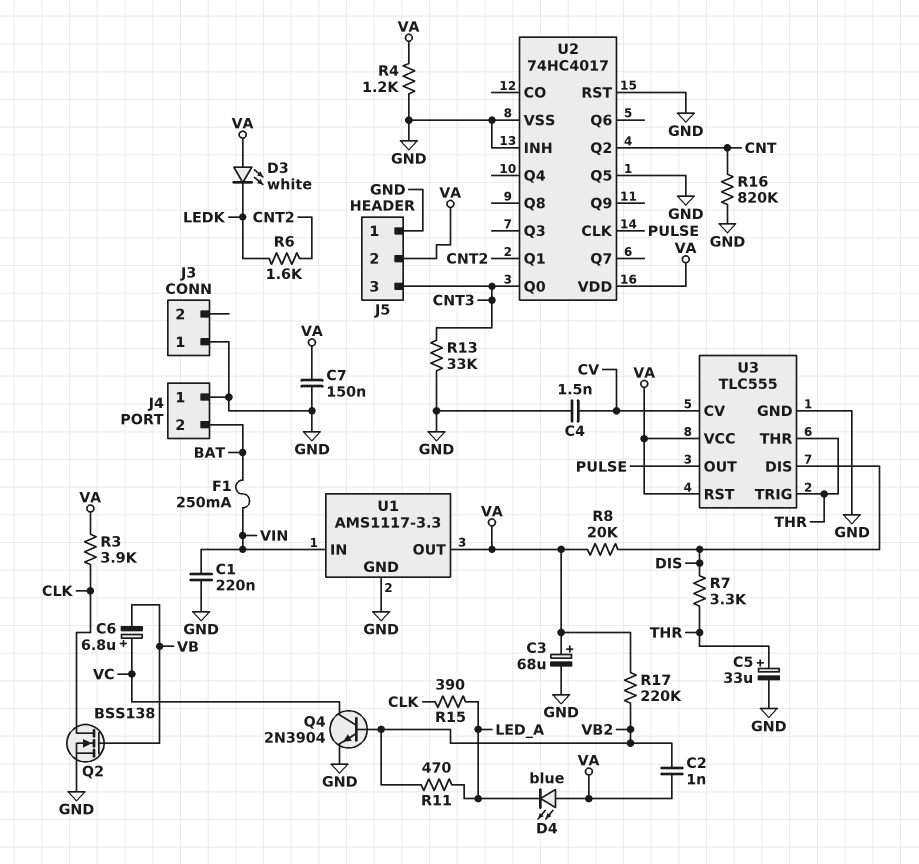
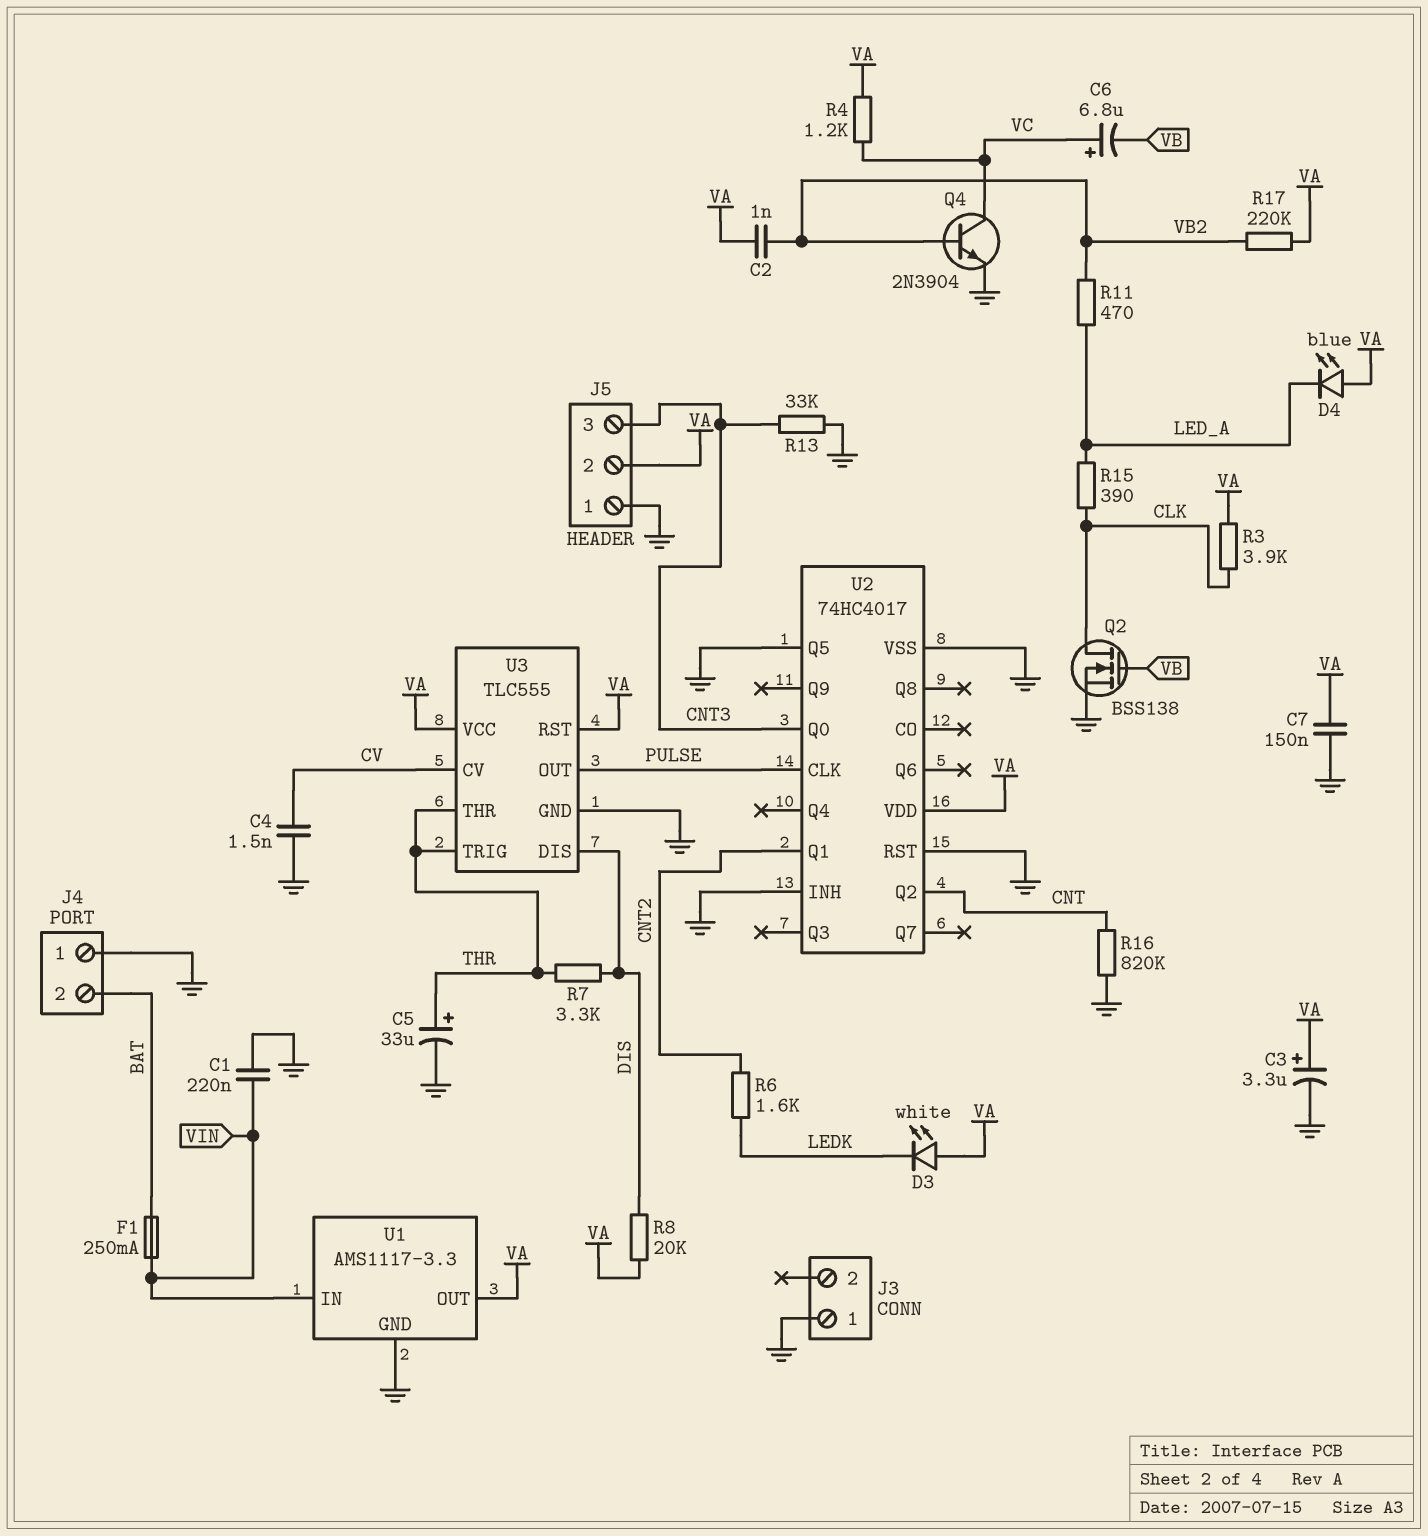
C3: 68uF (plus VA, minus GND) -> 3.3uF (plus VA, minus GND)
R4: 1.2k (GND, VA) -> 1.2k (VA, VC)

